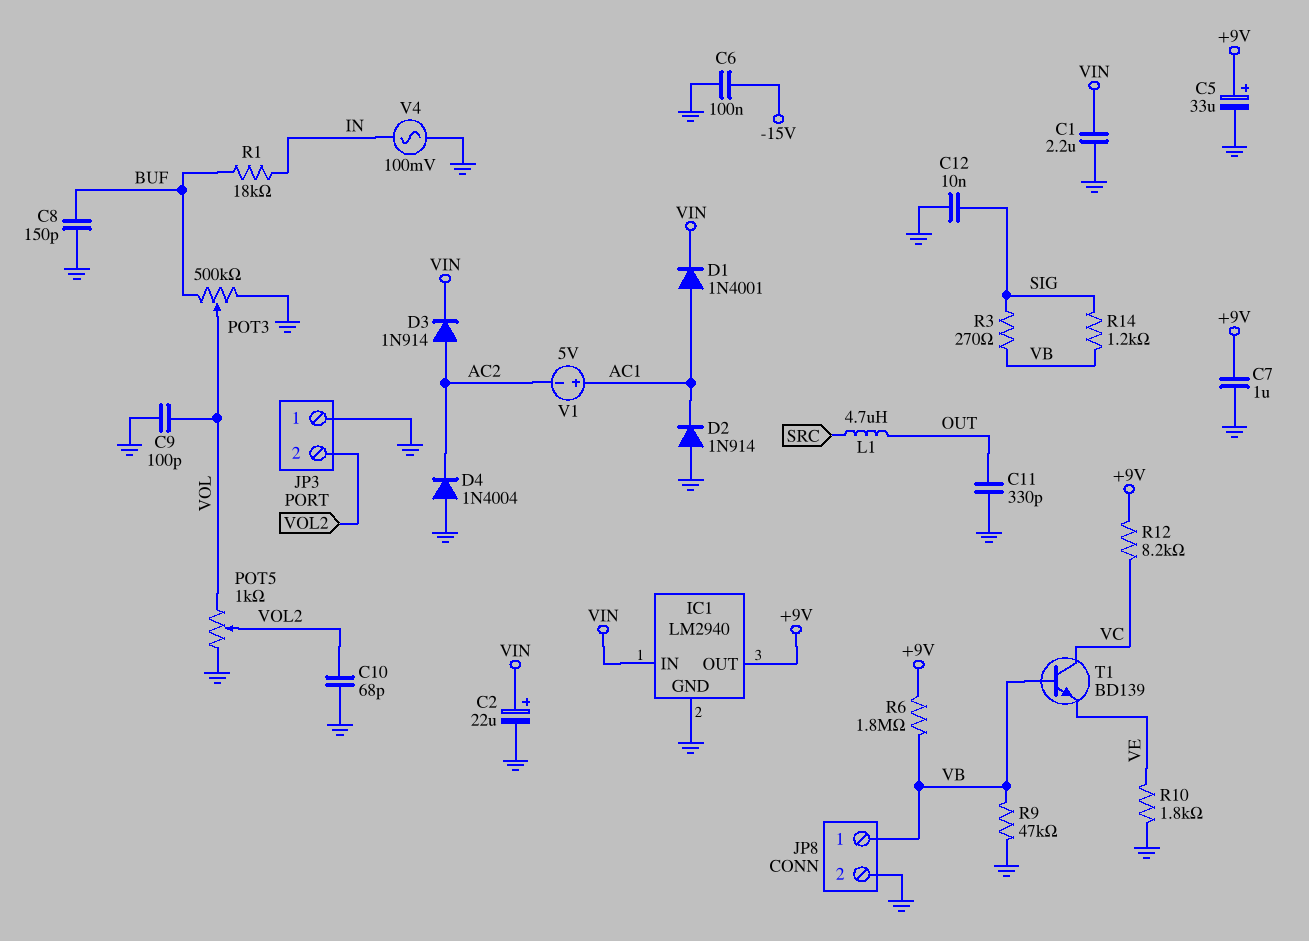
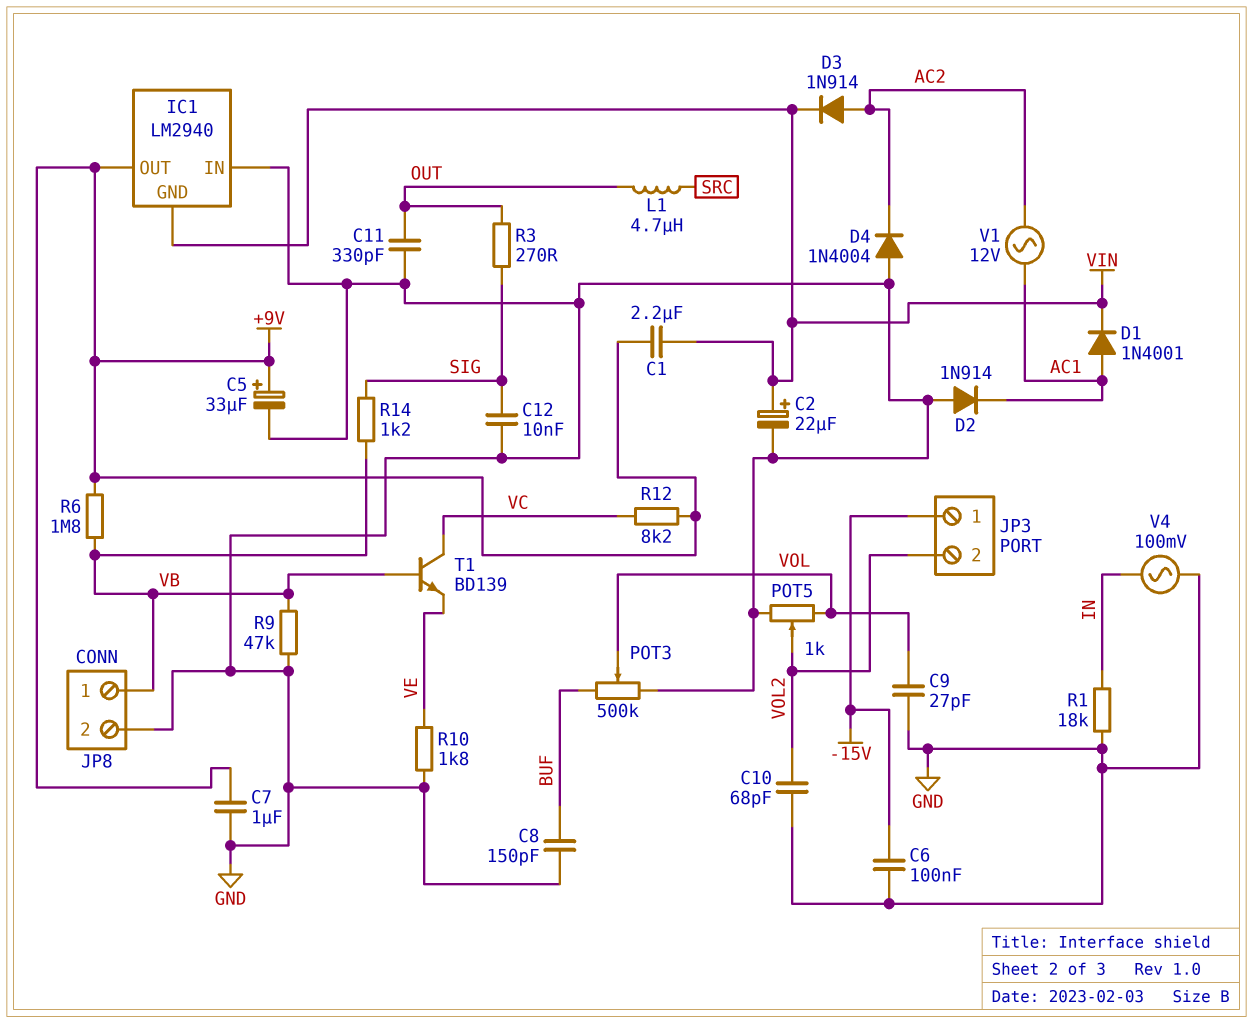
C1: 2.2uF (GND, VIN) -> 2.2uF (+9V, VIN)
C9: 100pF (GND, VOL) -> 27pF (GND, VOL)
IC1 pin GND: GND -> VIN
IC1 pin IN: VIN -> GND
JP3 pin 1: GND -> -15V
R1: 18k (BUF, IN) -> 18k (GND, IN)
R3: 270 (SIG, VB) -> 270 (OUT, SIG)
V1: 5V (plus AC1, minus AC2) -> AC 12V (AC1, AC2)

